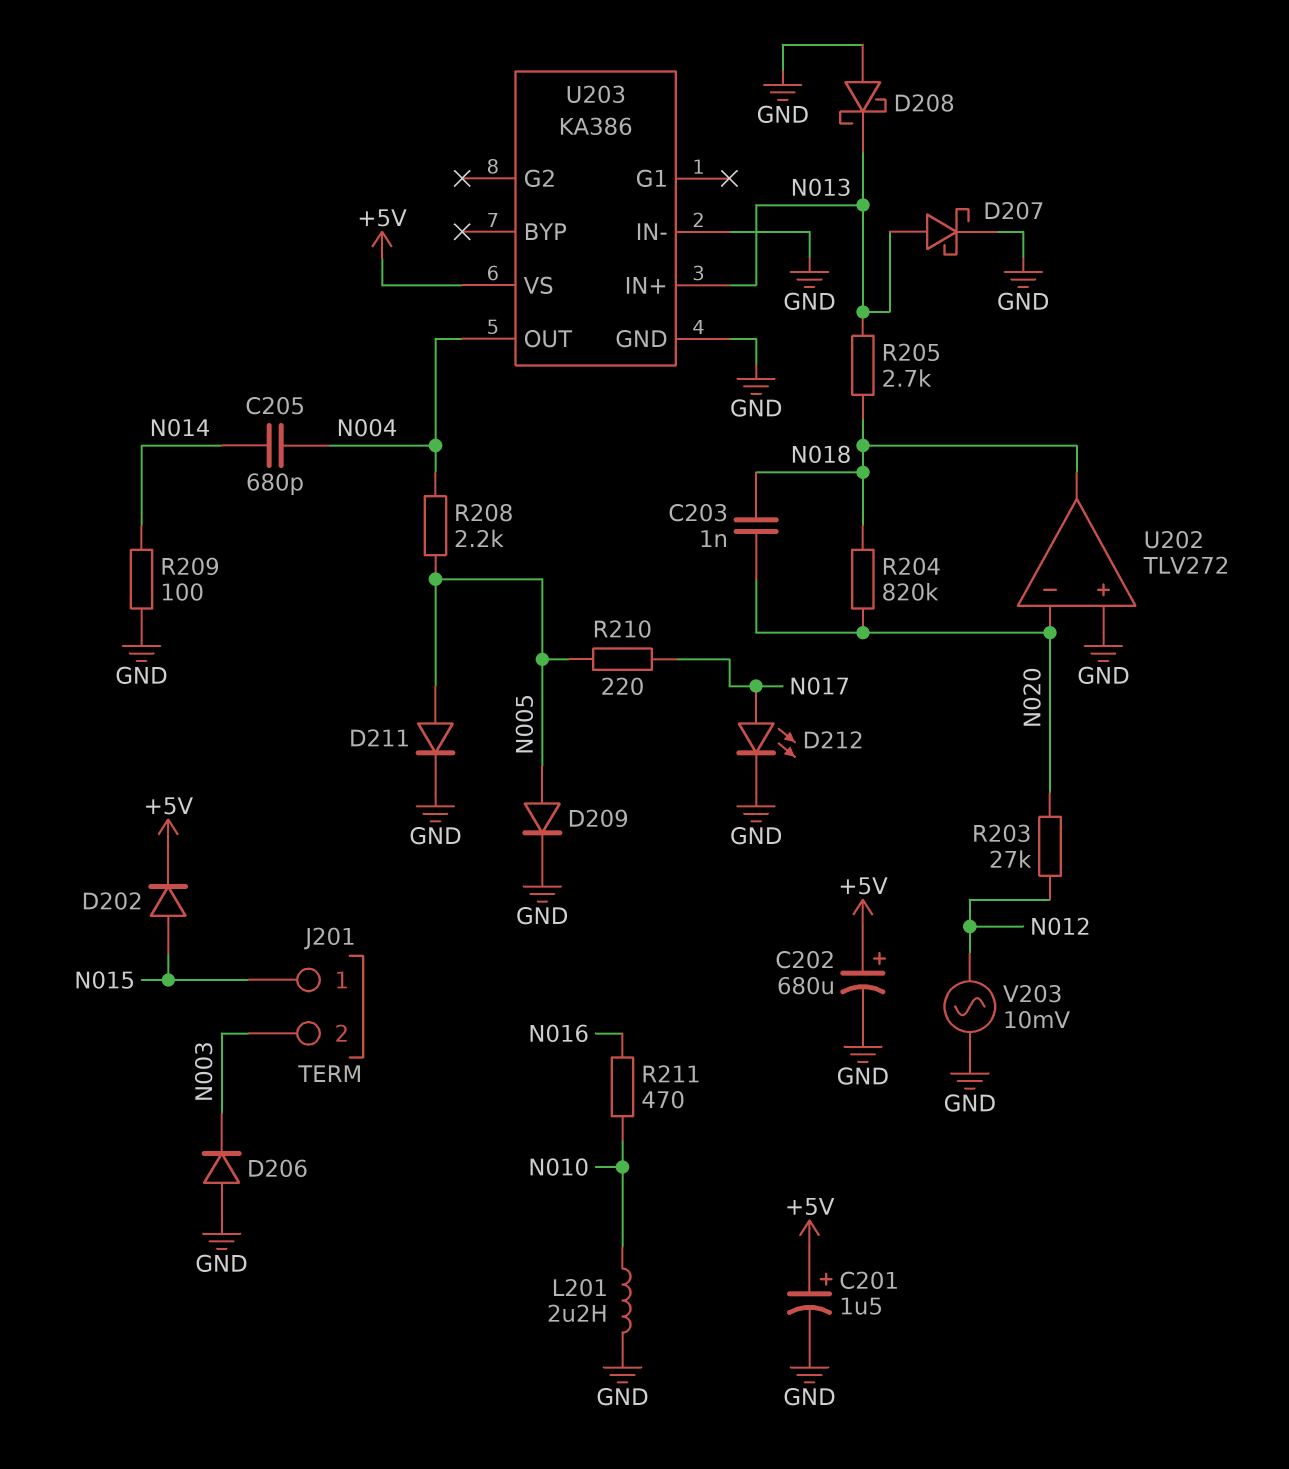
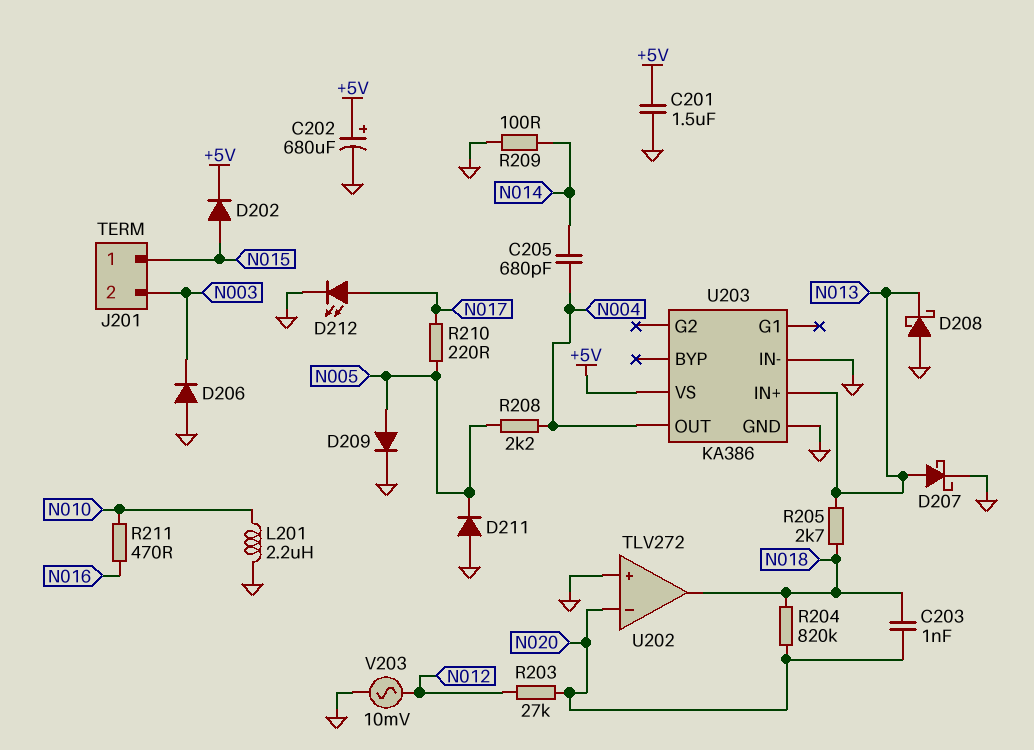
C201: 1.5uF (plus +5V, minus GND) -> 1.5uF (+5V, GND)
D211: diode (A N005, K GND) -> diode (A GND, K N005)

